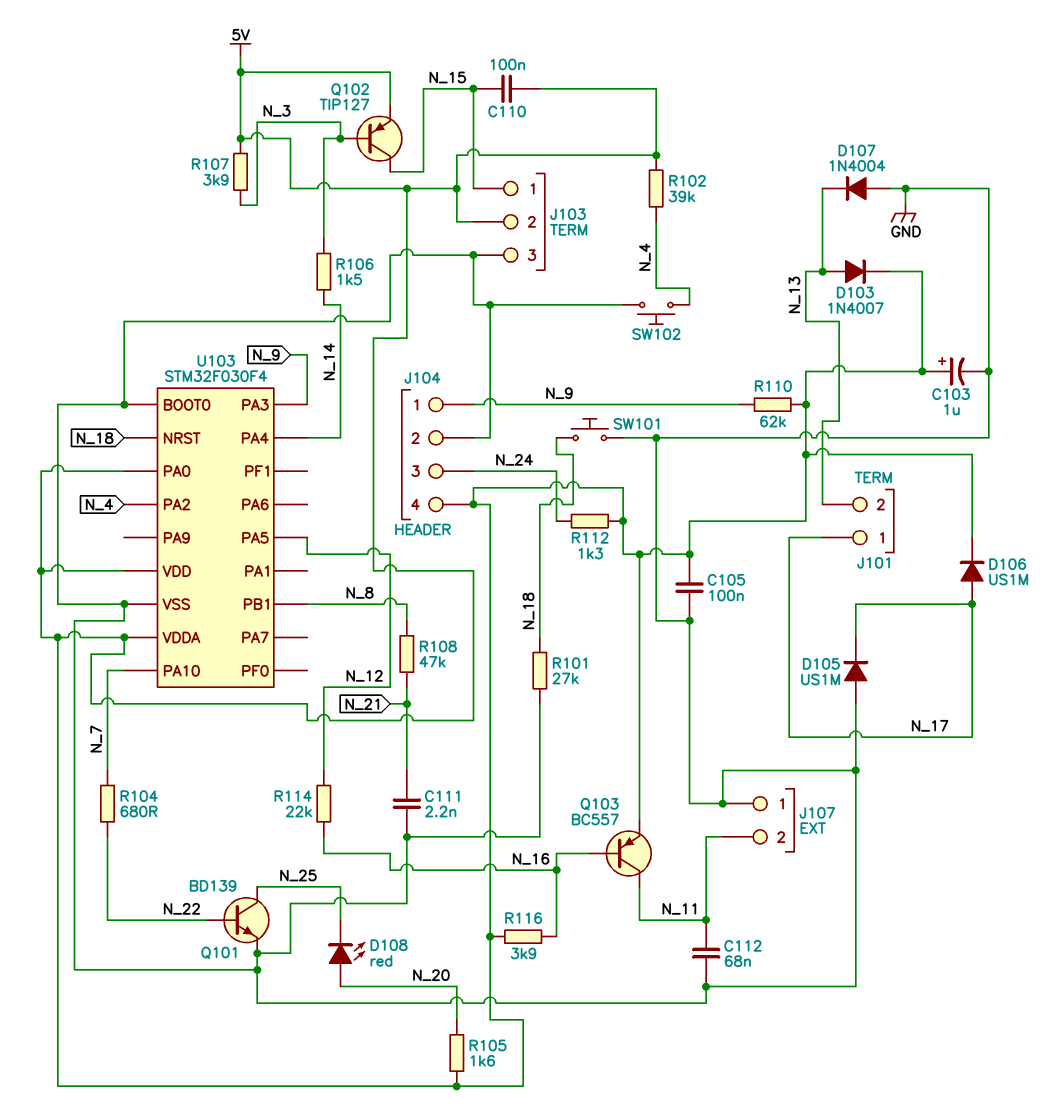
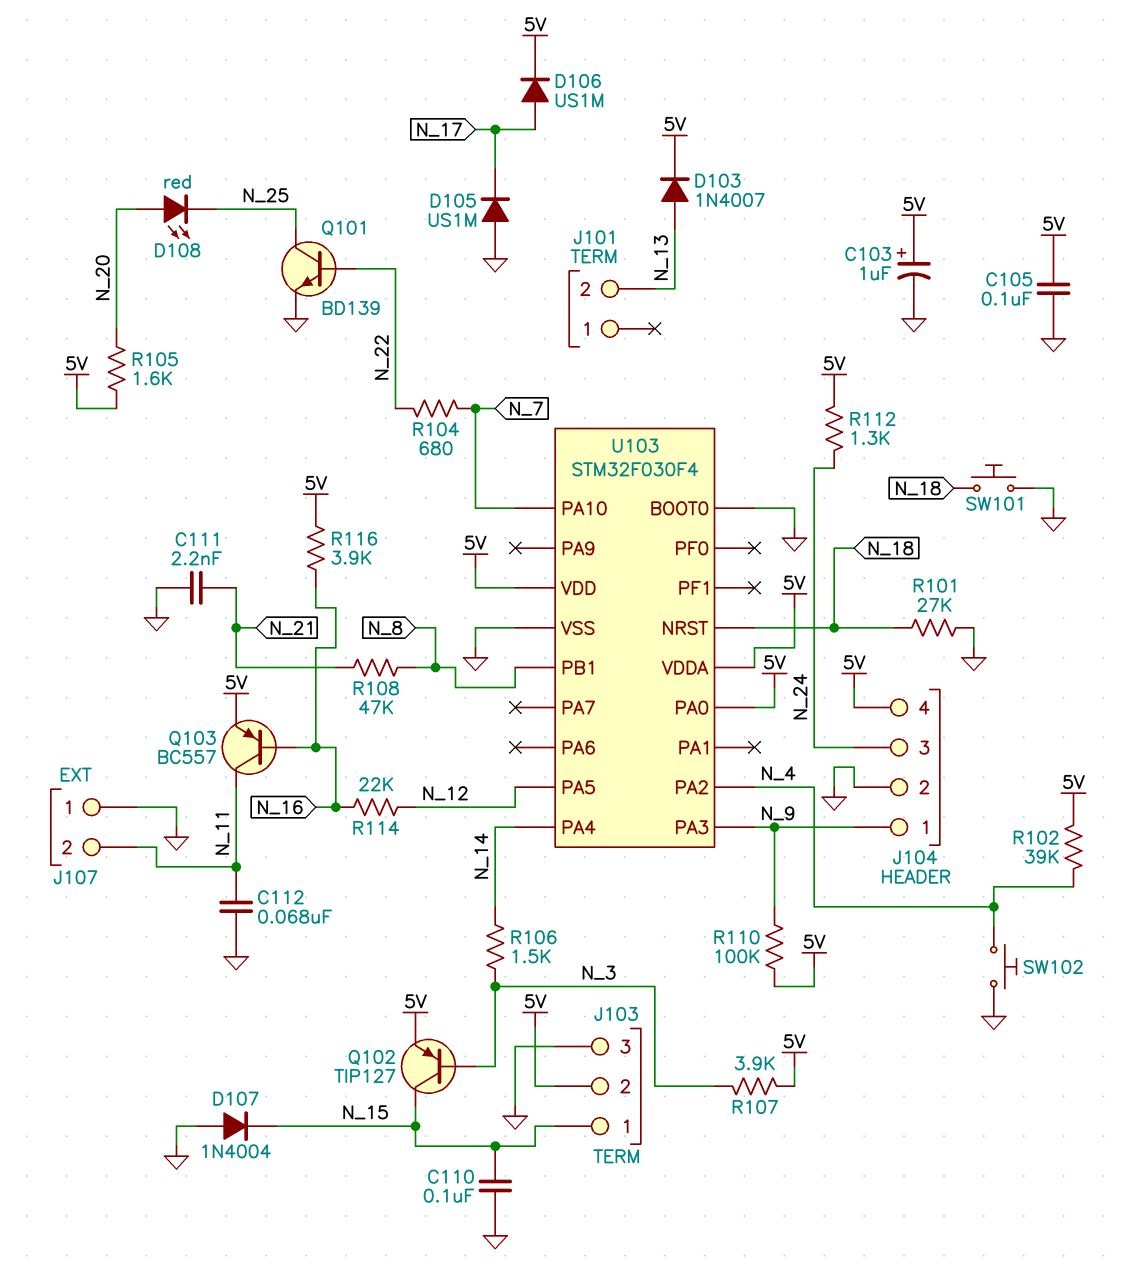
C110: 100nF (5V, N_15) -> 100nF (GND, N_15)
D107: diode 1N4004 (A GND, K N_13) -> diode 1N4004 (A GND, K N_15)
J101 pin 1: N_17 -> none
R110: 62k (5V, N_9) -> 100k (5V, N_9)

